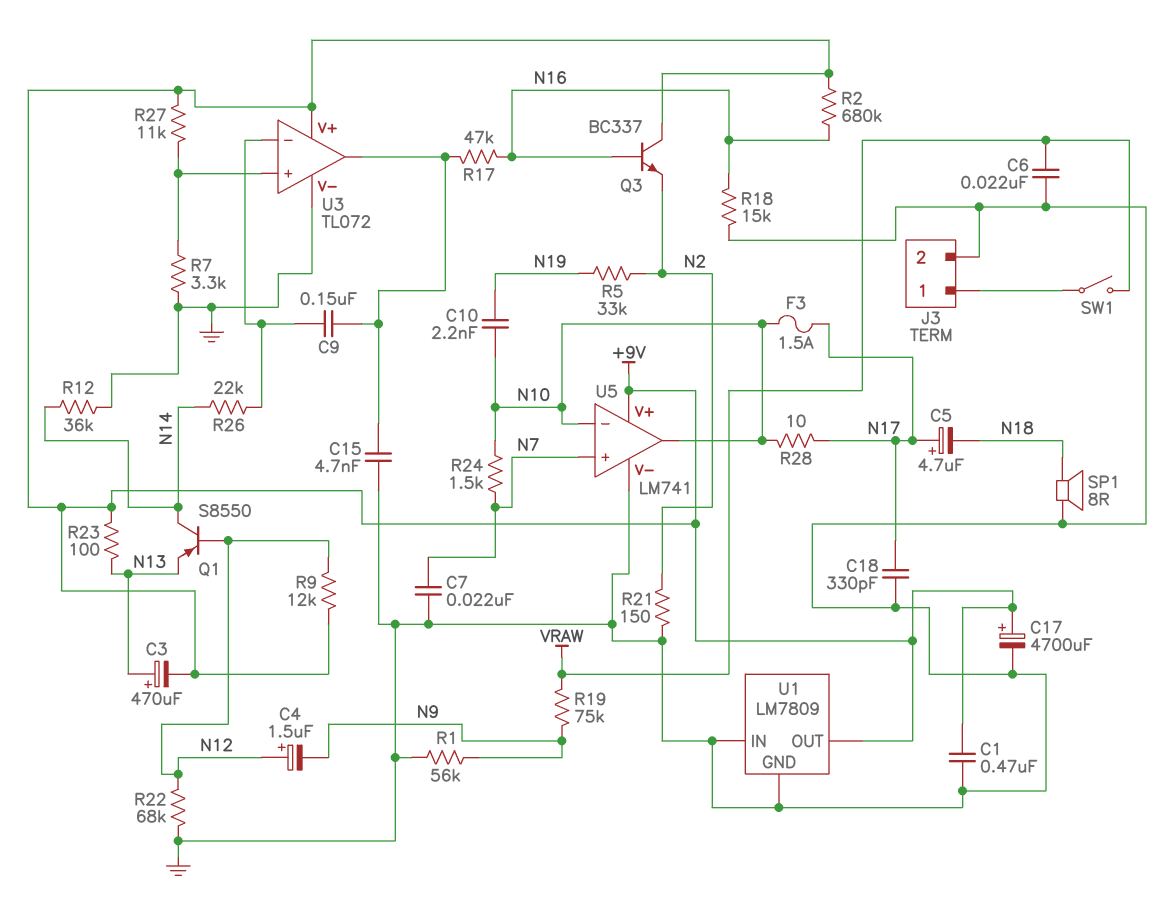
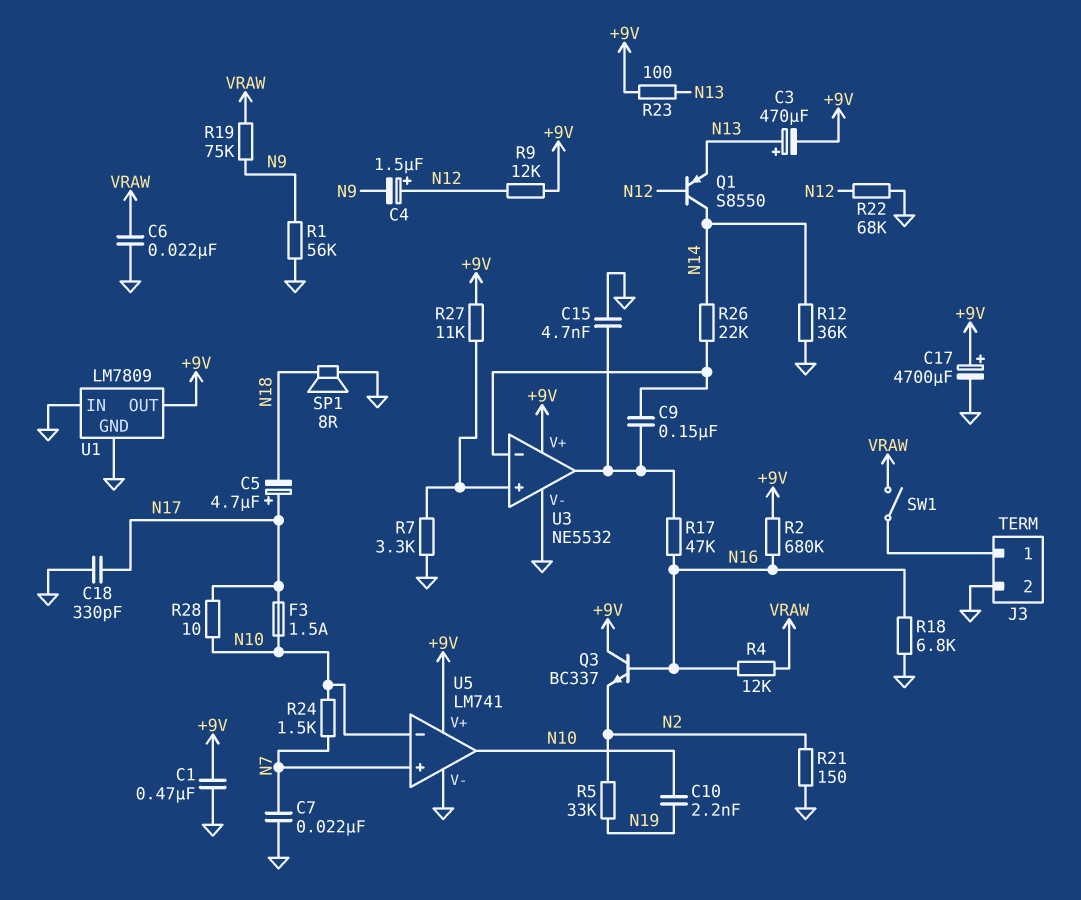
R4: none -> 12k (N16, VRAW)
R18: 15k (GND, N16) -> 6.8k (GND, N16)
U3: TL072 -> NE5532

